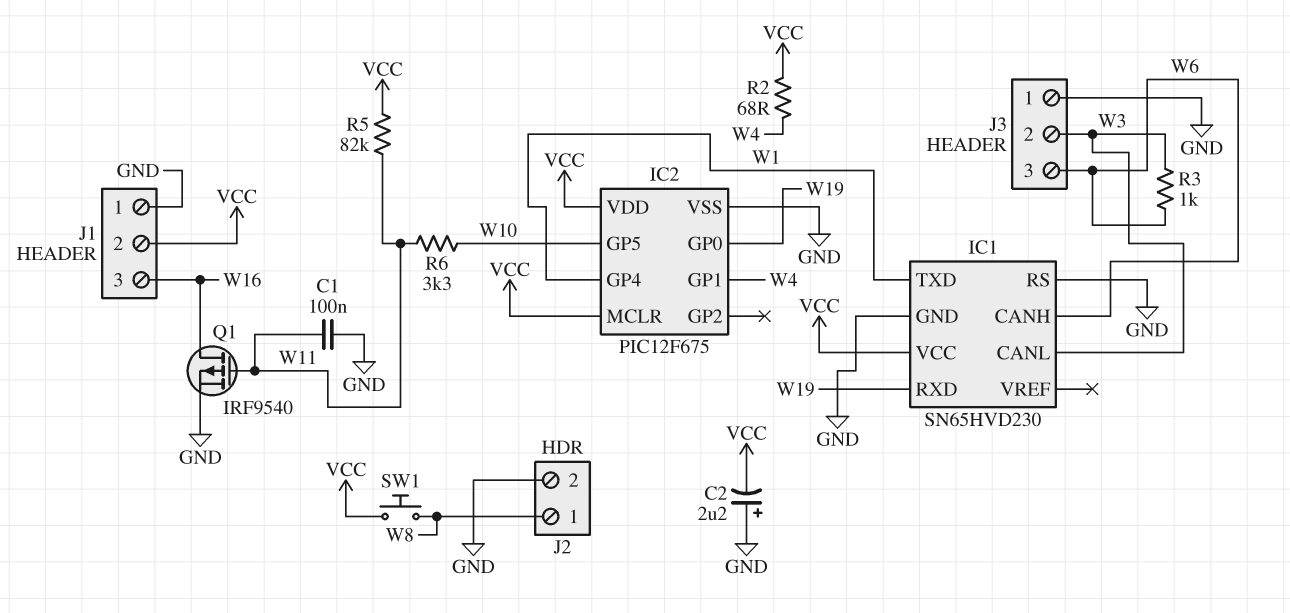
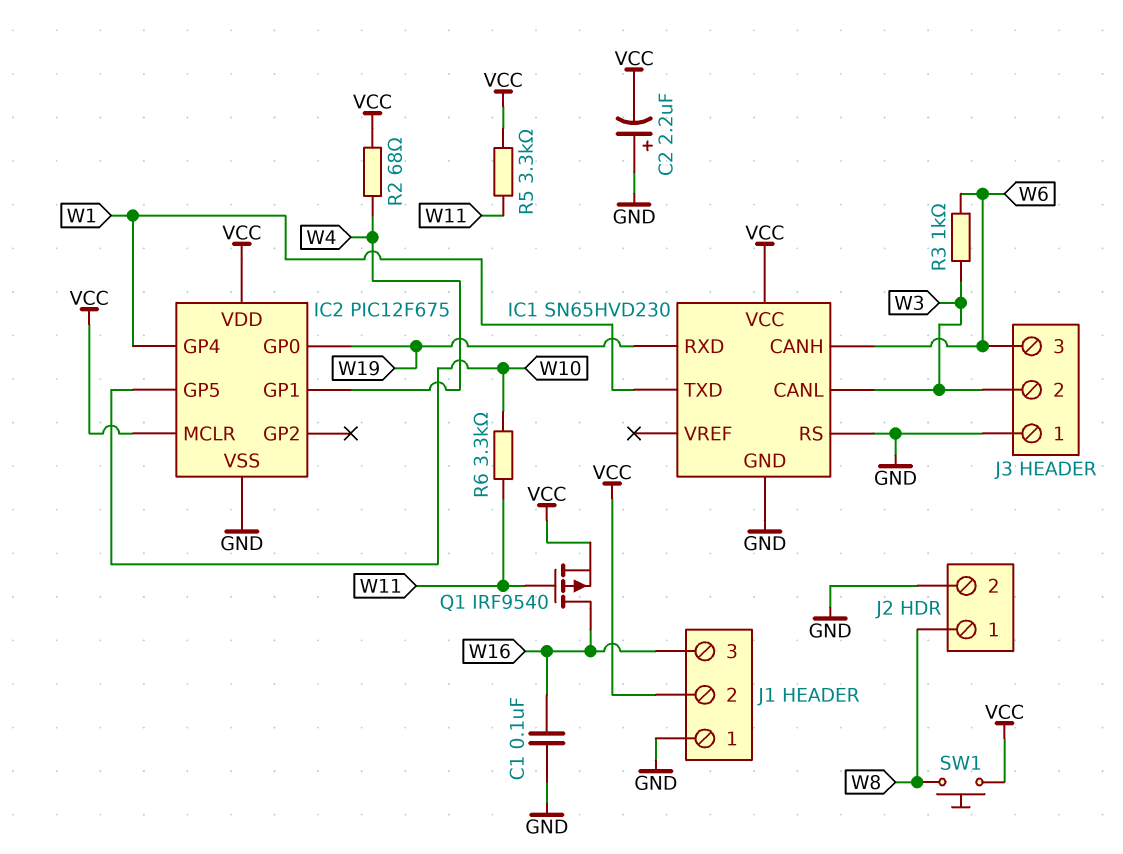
C1: 100nF (GND, W11) -> 100nF (GND, W16)
Q1: PMOS IRF9540 (G W11, D W16, S GND) -> PMOS IRF9540 (G W11, D W16, S VCC)
R5: 82k (VCC, W11) -> 3.3k (VCC, W11)

